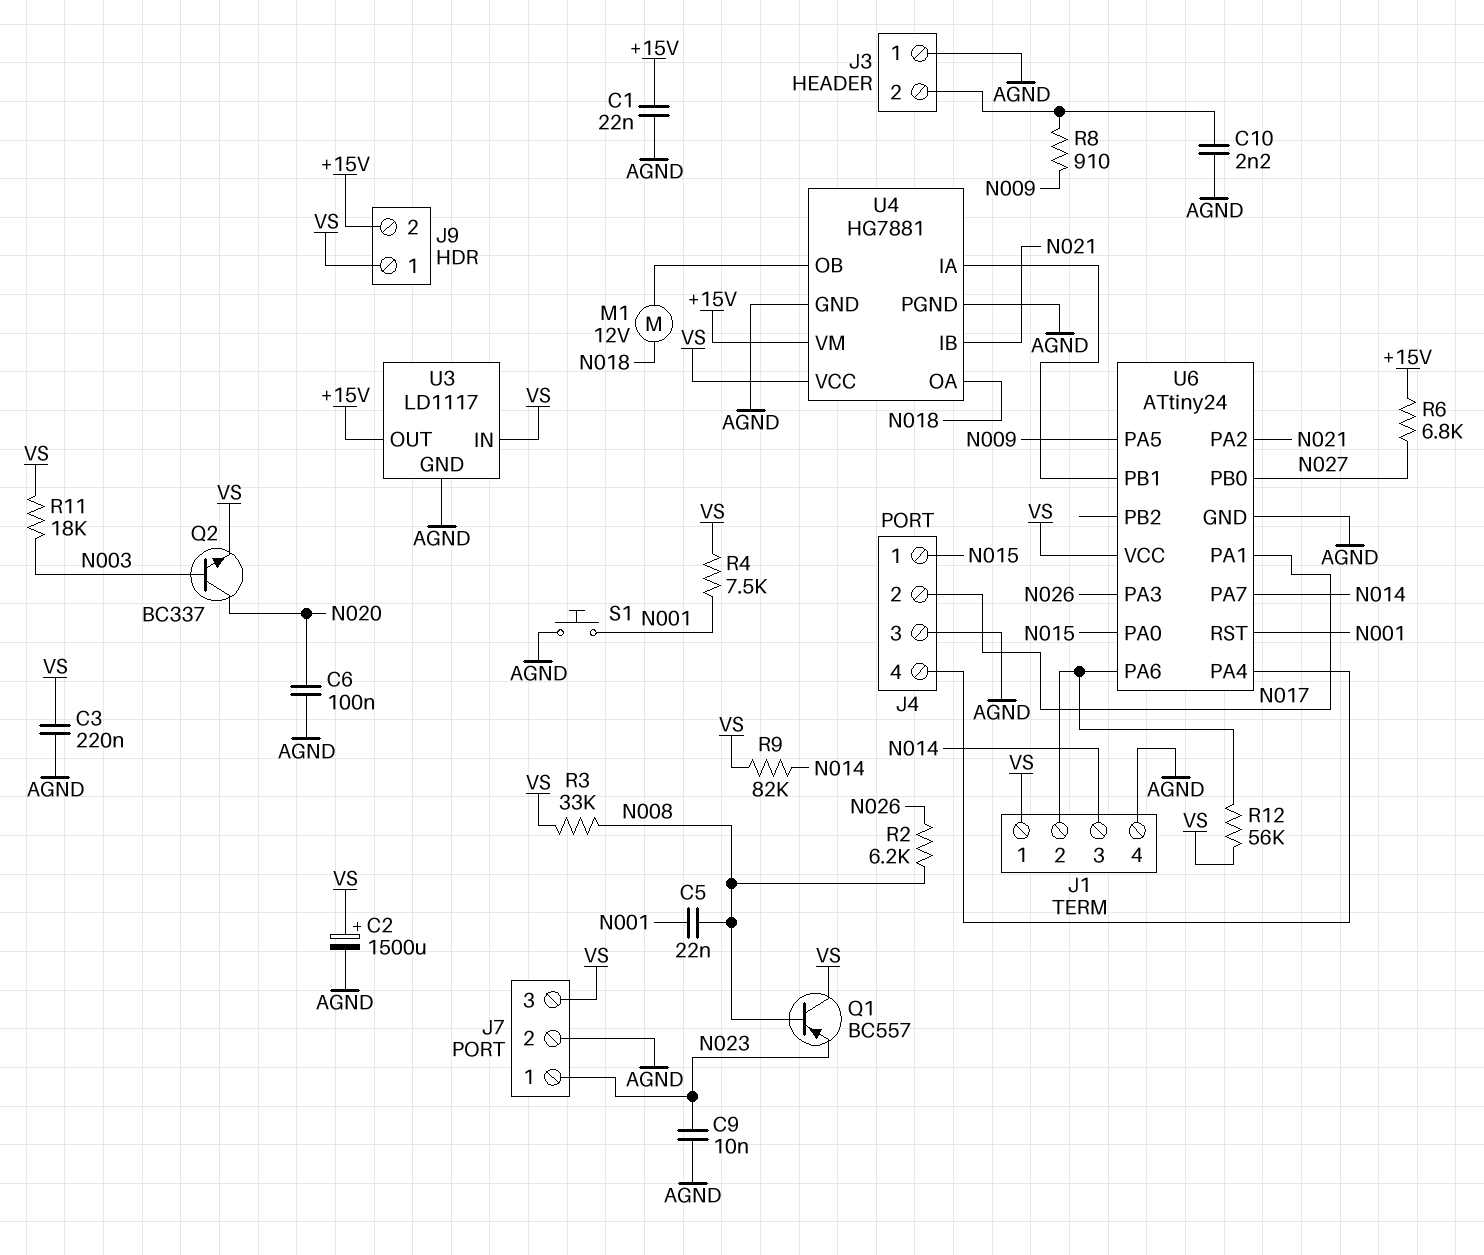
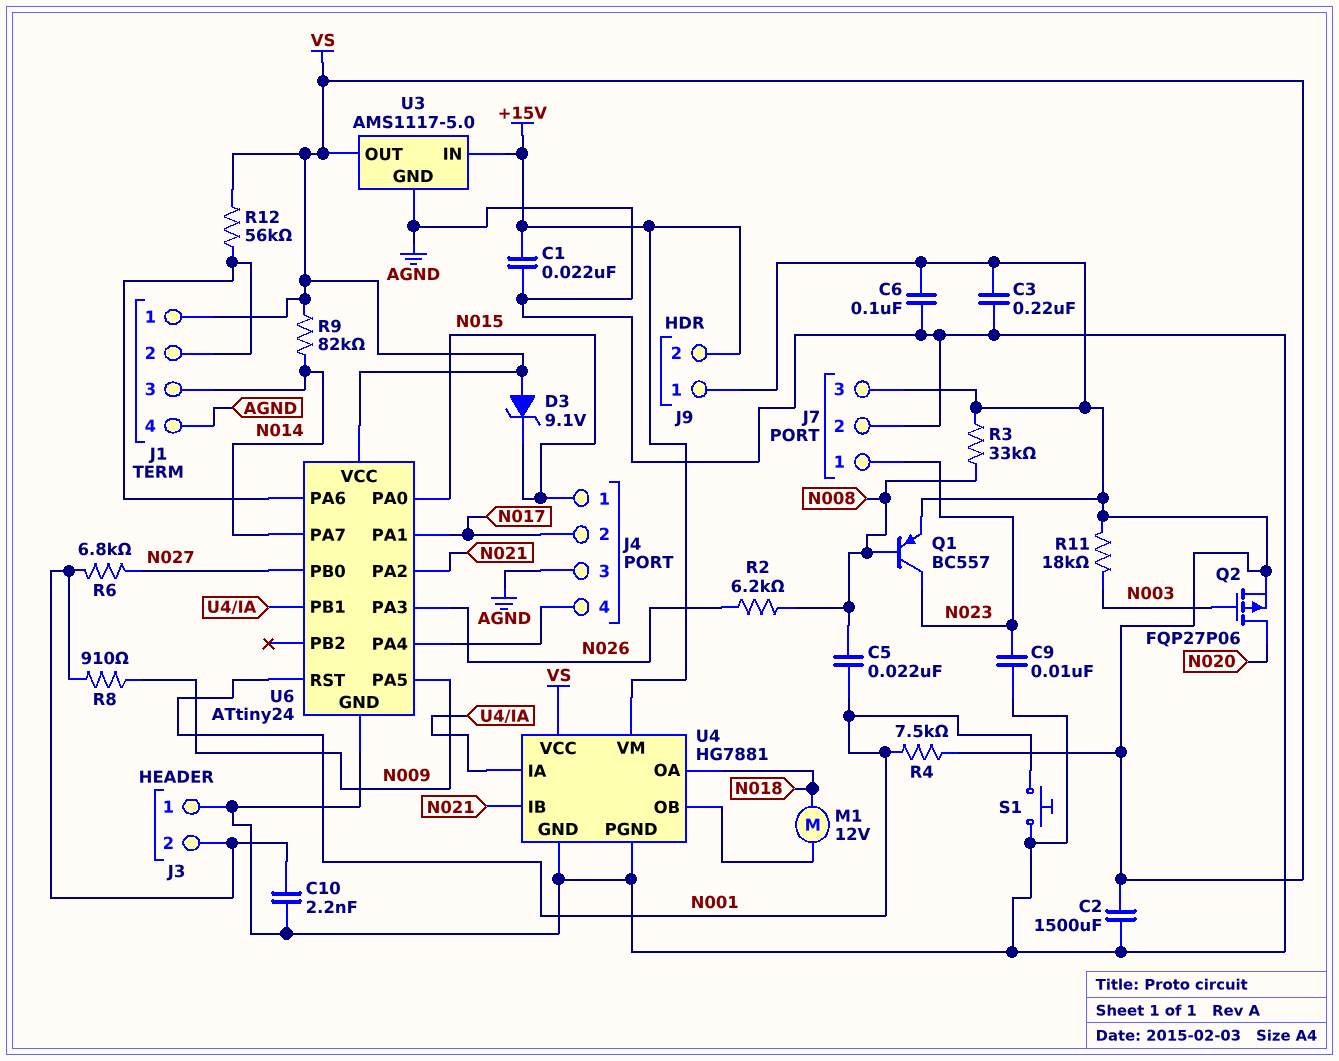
C2: 1500uF (plus VS, minus AGND) -> 1500uF (AGND, VS)
C6: 100nF (AGND, N020) -> 100nF (AGND, VS)
D3: none -> zener 9.1V (A VS, K N015)
Q1: PNP BC557 (B N008, C VS, E N023) -> PNP BC557 (B N008, C N023, E VS)
Q2: NPN BC337 (B N003, C N020, E VS) -> PMOS FQP27P06 (G N003, D N020, S VS)
R6: 6.8k (+15V, N027) -> 6.8k (J3/2, N027)
U3: LD1117 -> AMS1117-5.0
U3 pin IN: VS -> +15V
U3 pin OUT: +15V -> VS

